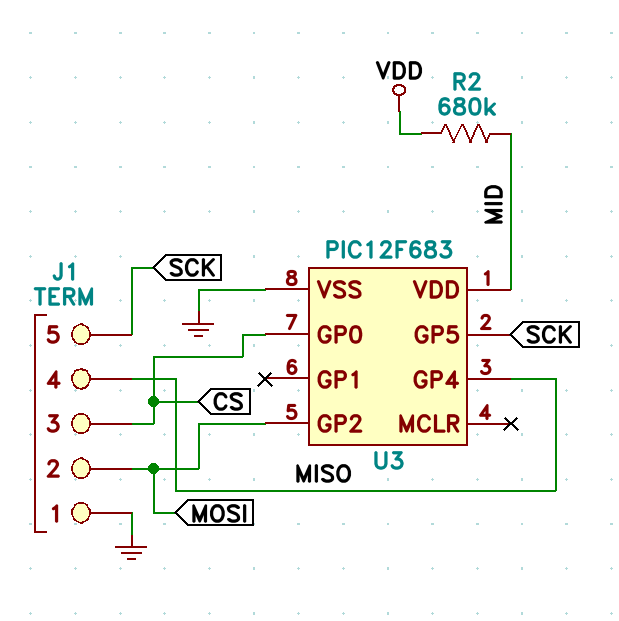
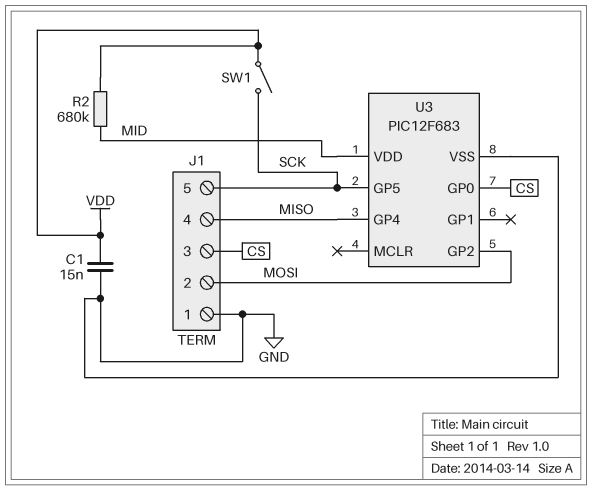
C1: none -> 15nF (GND, VDD)
SW1: none -> switch (SCK, VDD)

